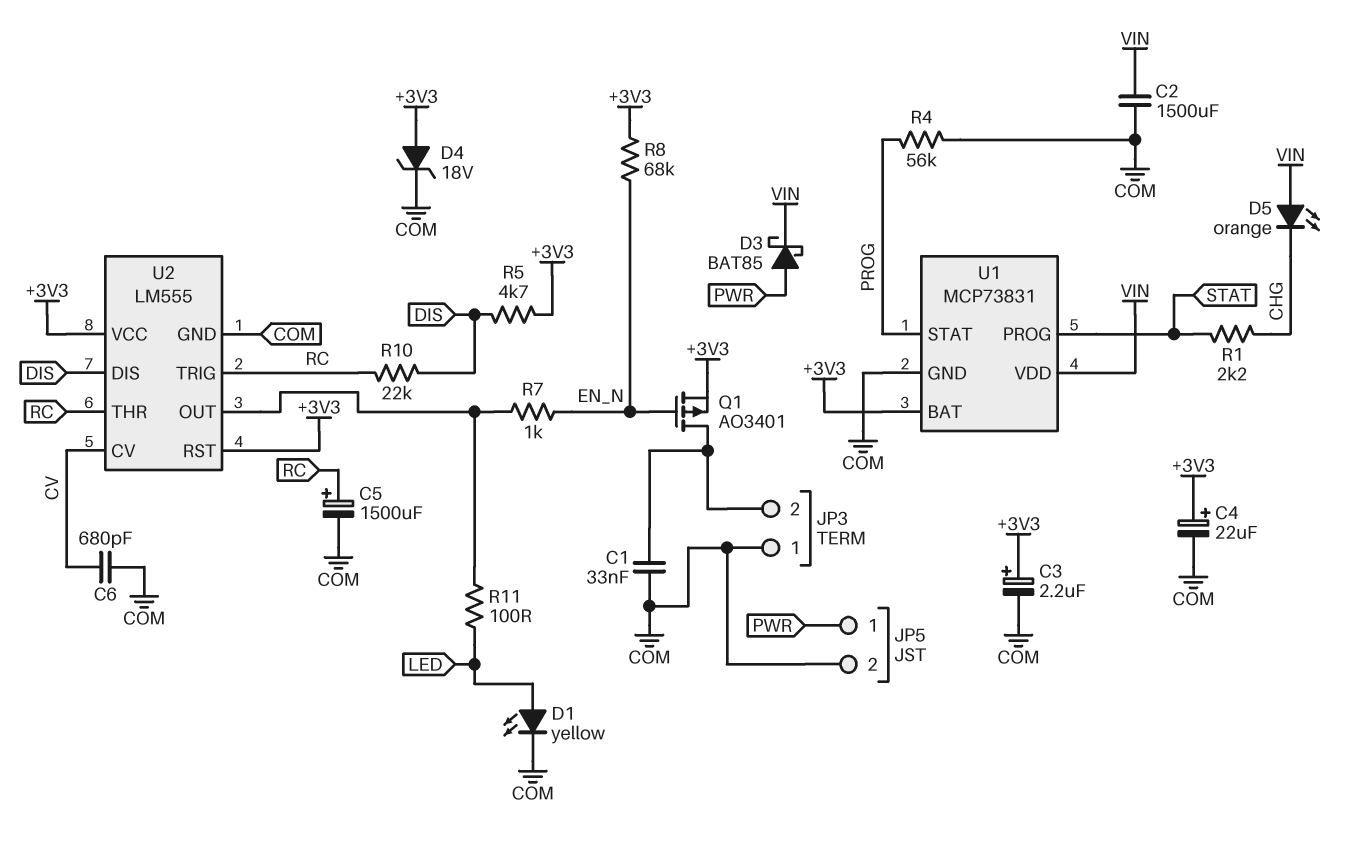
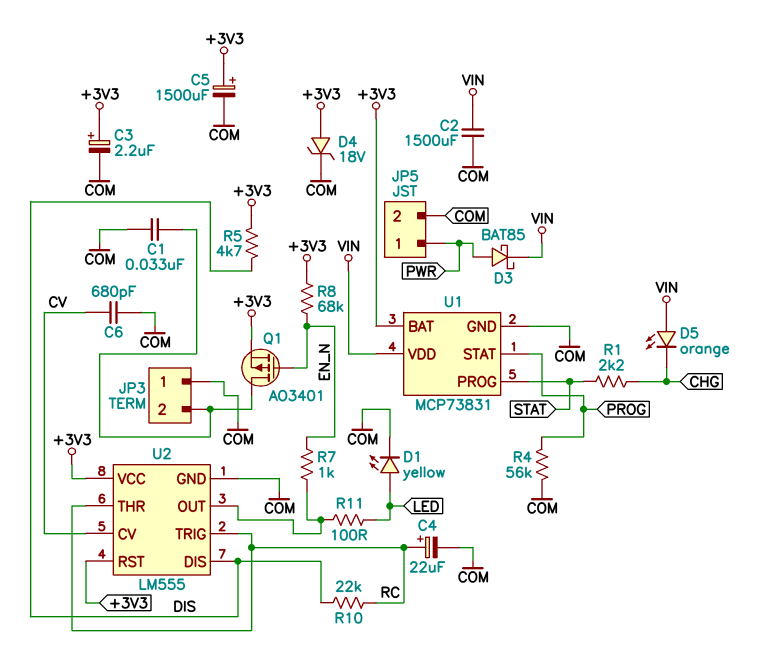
C4: 22uF (plus +3V3, minus COM) -> 22uF (plus RC, minus COM)
C5: 1500uF (plus RC, minus COM) -> 1500uF (plus +3V3, minus COM)

